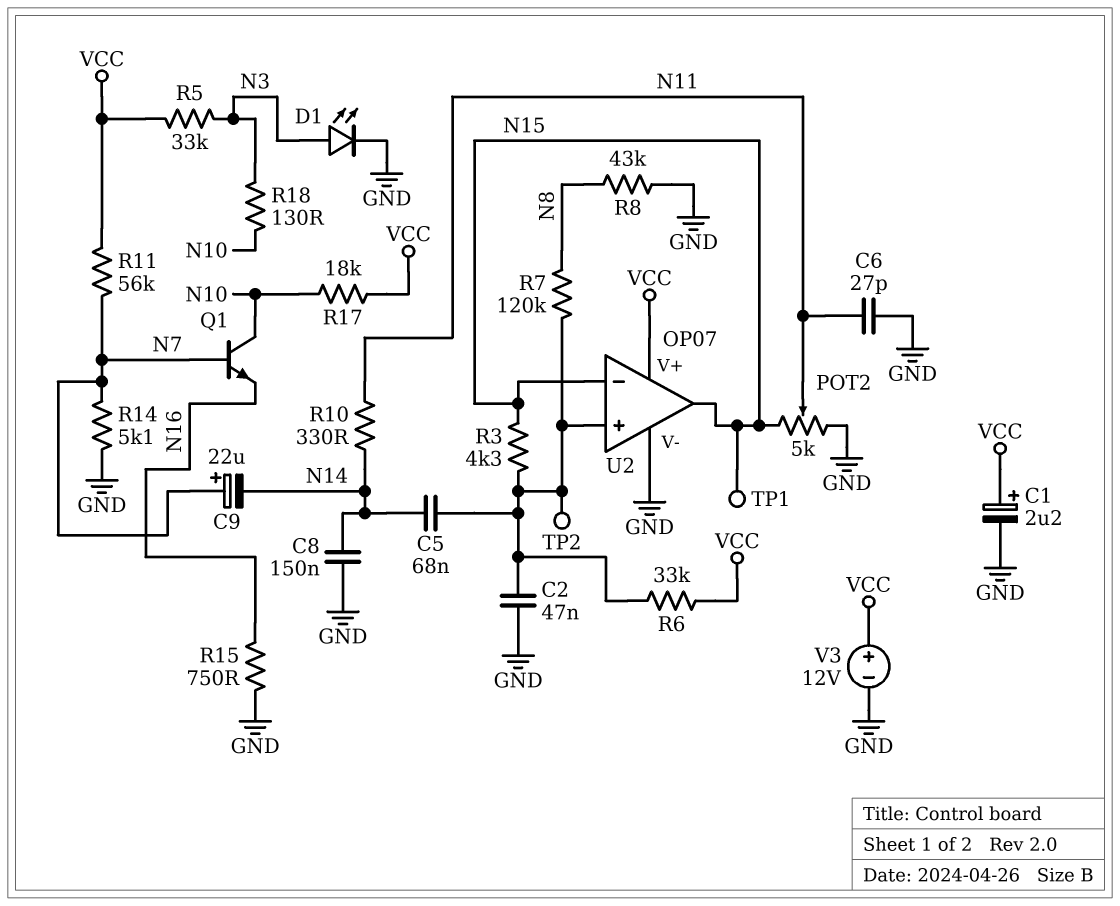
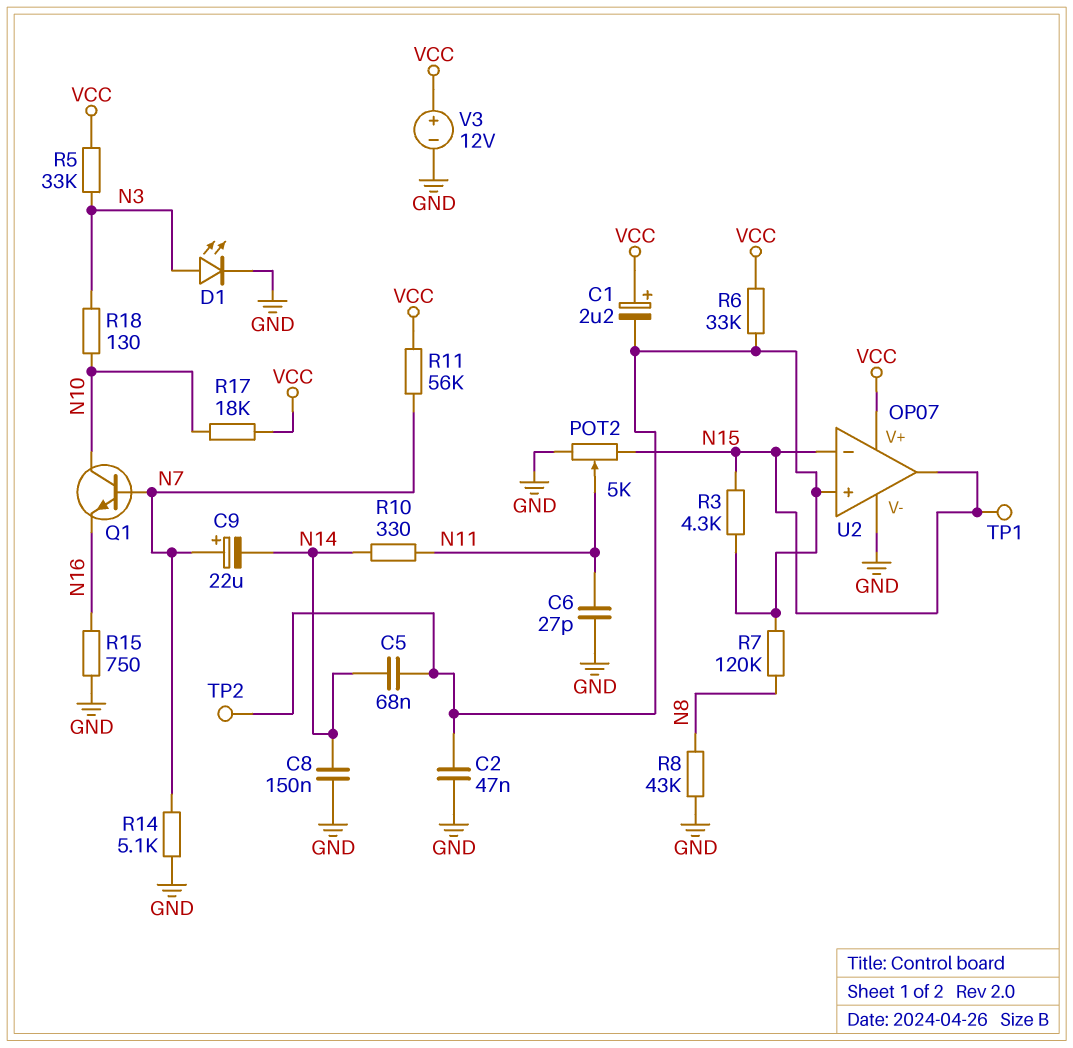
C1: 2.2uF (plus VCC, minus GND) -> 2.2uF (plus VCC, minus U2/in+)

